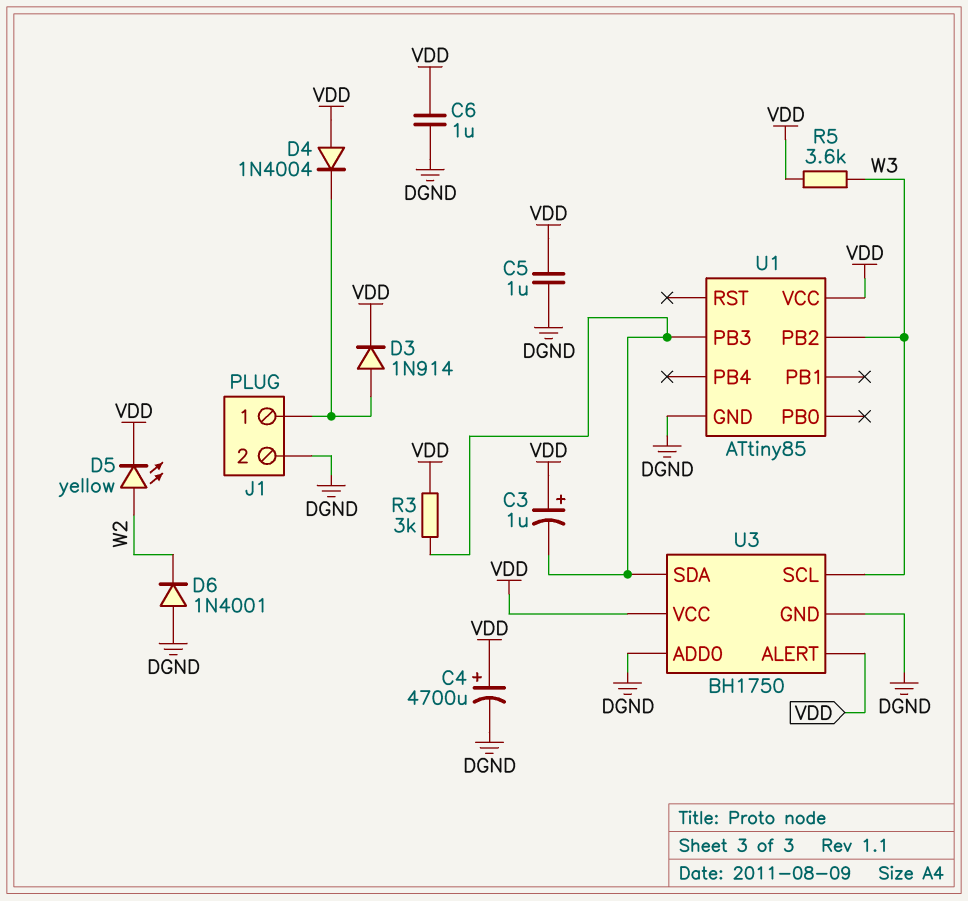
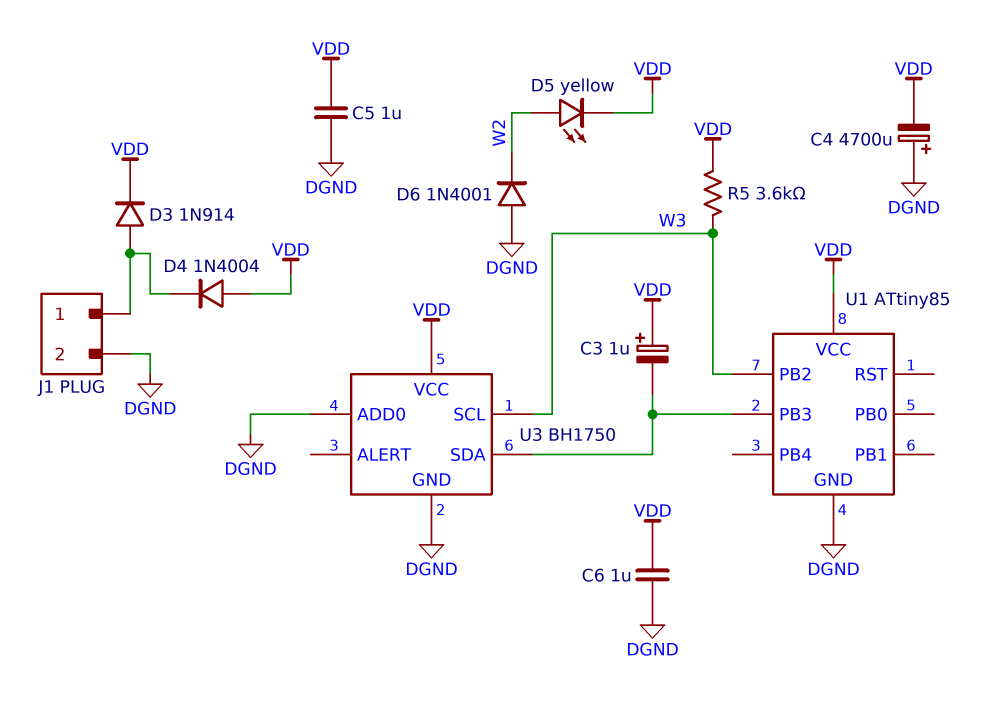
C4: 4700uF (plus VDD, minus DGND) -> 4700uF (plus DGND, minus VDD)
R3: 3k (U1/PB3, VDD) -> none
U3 pin ALERT: VDD -> none

